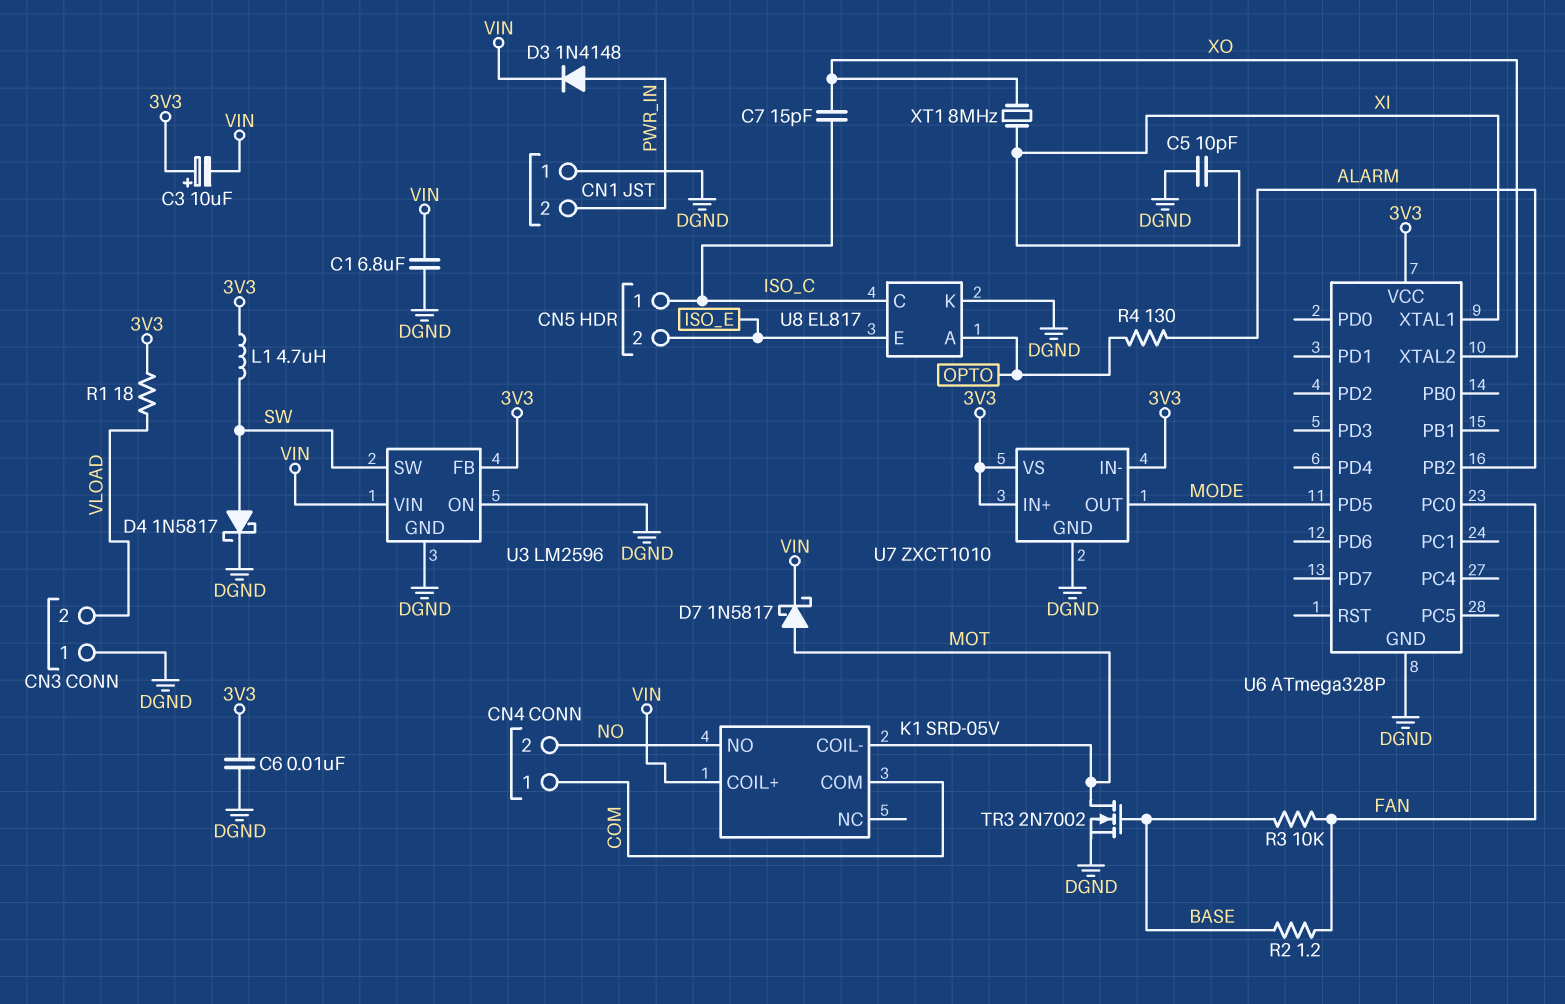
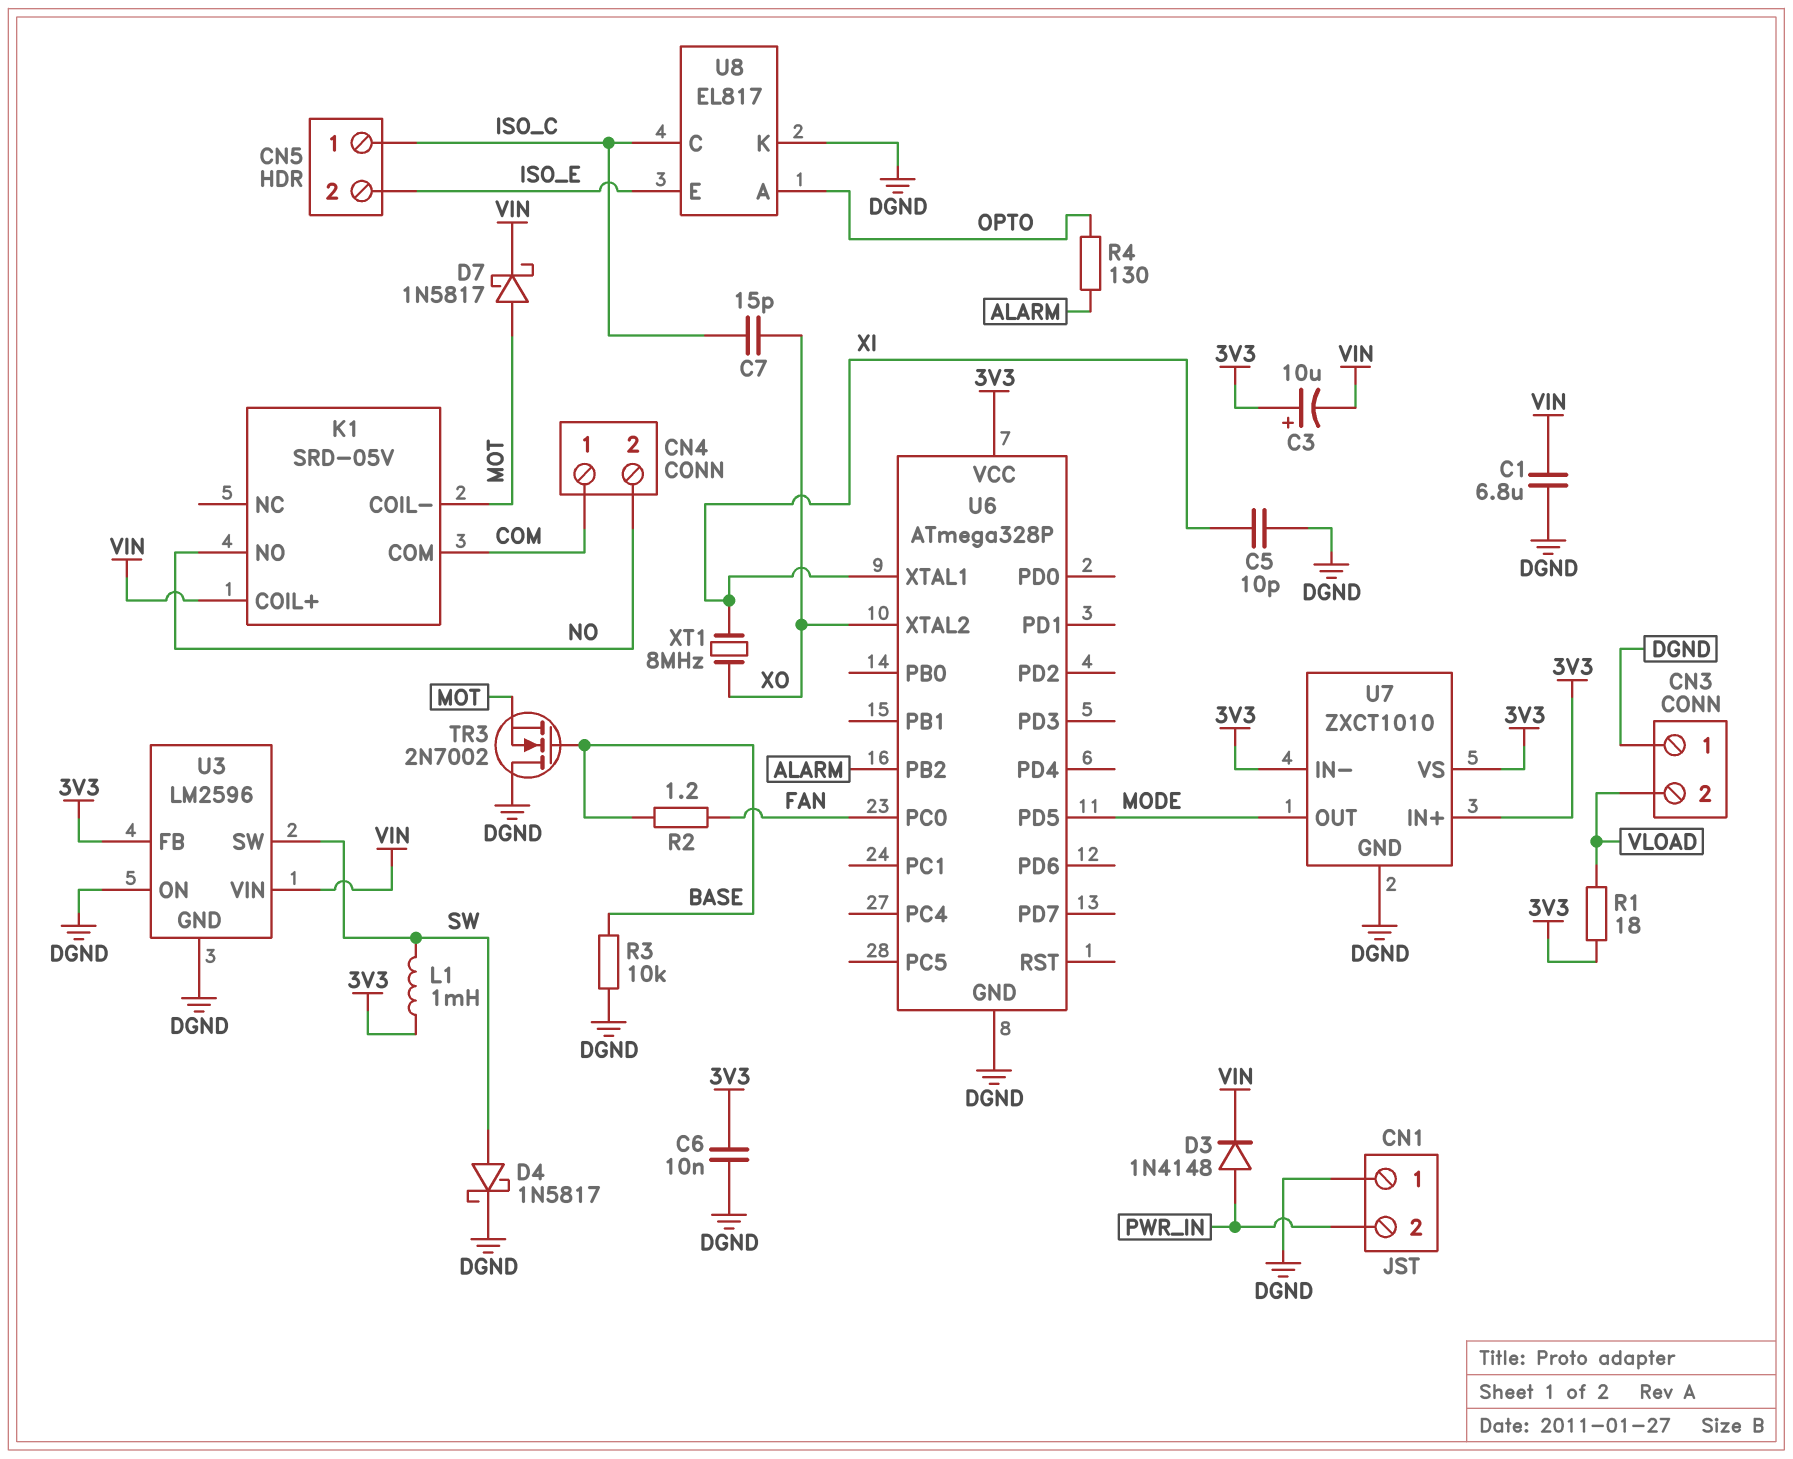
L1: 4.7uH (3V3, SW) -> 1mH (3V3, SW)
R3: 10k (BASE, FAN) -> 10k (BASE, DGND)
TR3: NMOS 2N7002 (G BASE, D MOT, S DGND) -> NMOS 2N7002 (G BASE, D DGND, S MOT)

